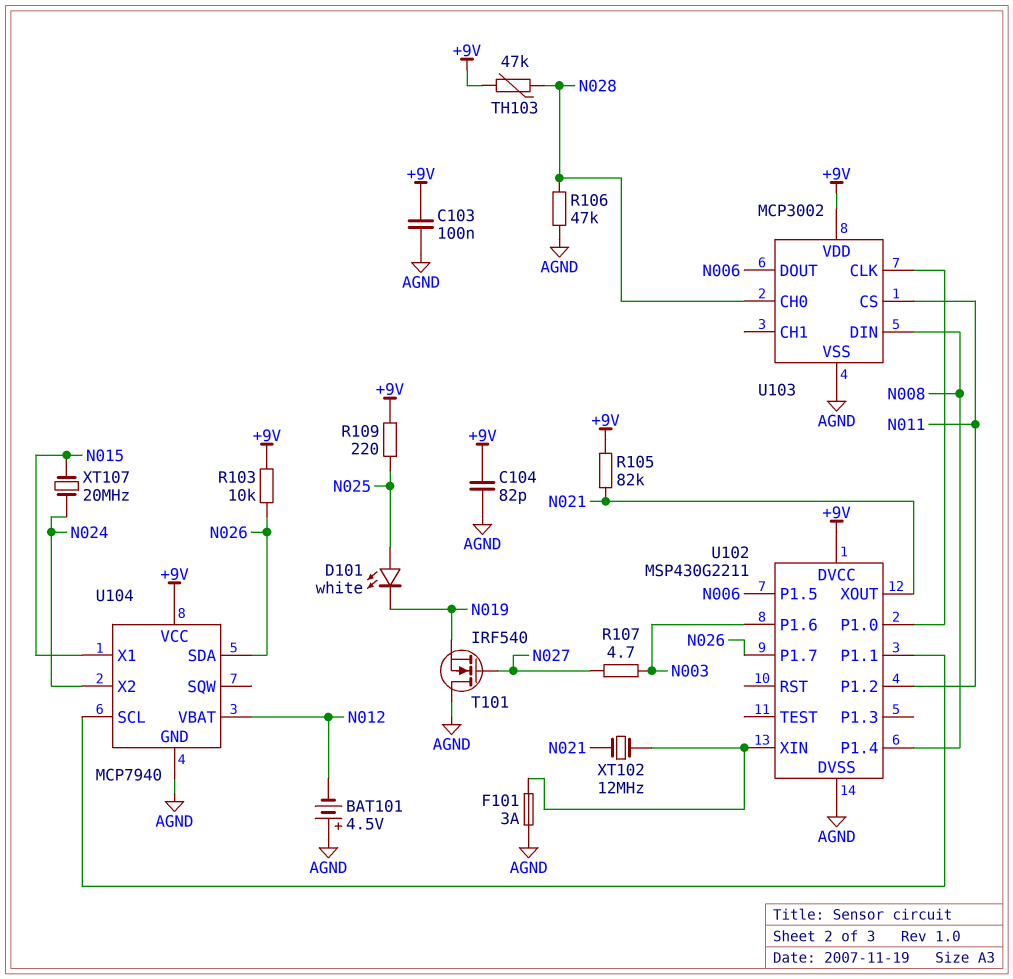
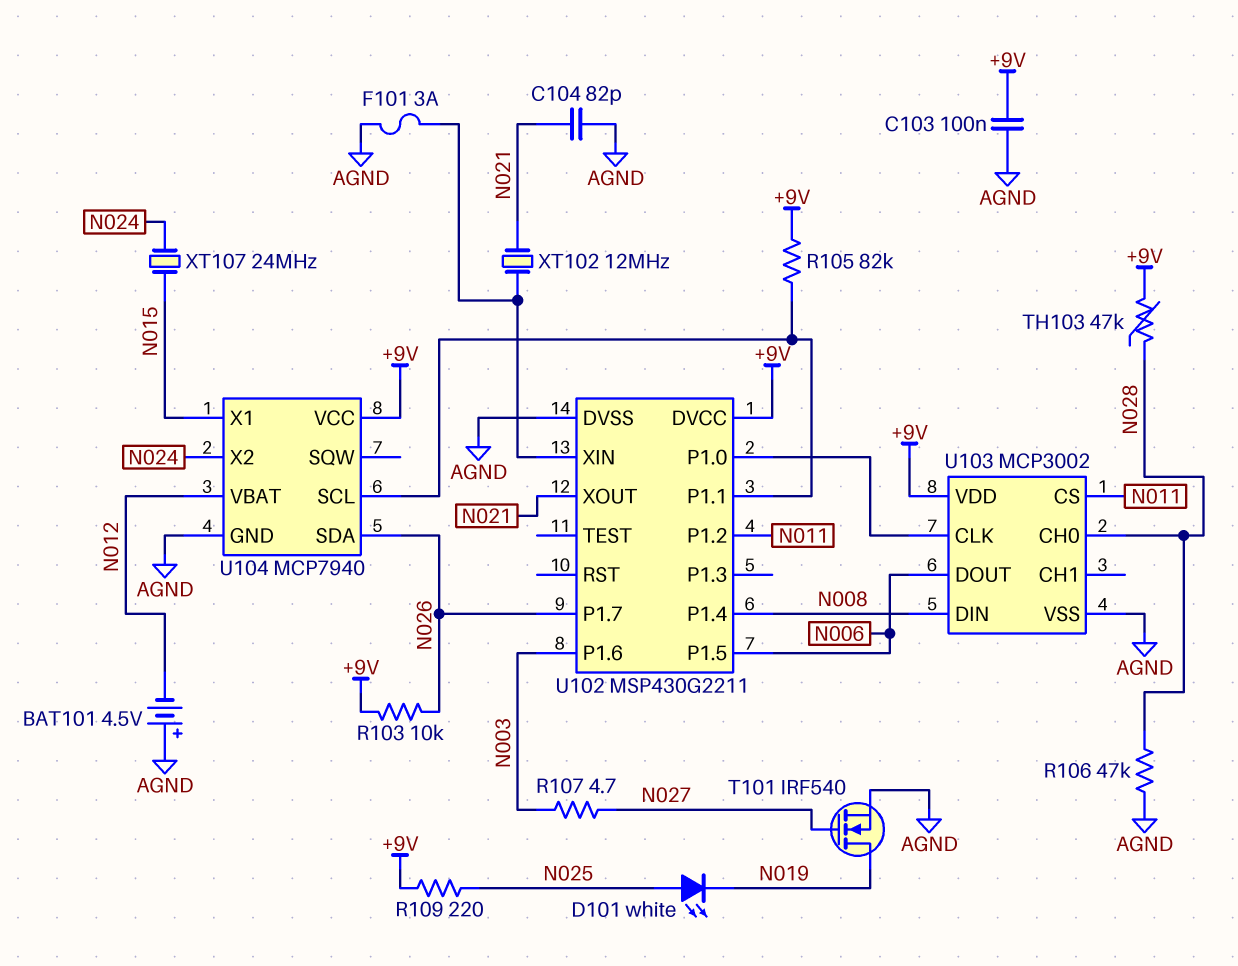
C104: 82pF (+9V, AGND) -> 82pF (AGND, N021)
R105: 82k (+9V, N021) -> 82k (+9V, U102/P1.1)
T101: NMOS IRF540 (G N027, D AGND, S N019) -> NMOS IRF540 (G N027, D N019, S AGND)
XT107: 20MHz (N015, N024) -> 24MHz (N015, N024)

